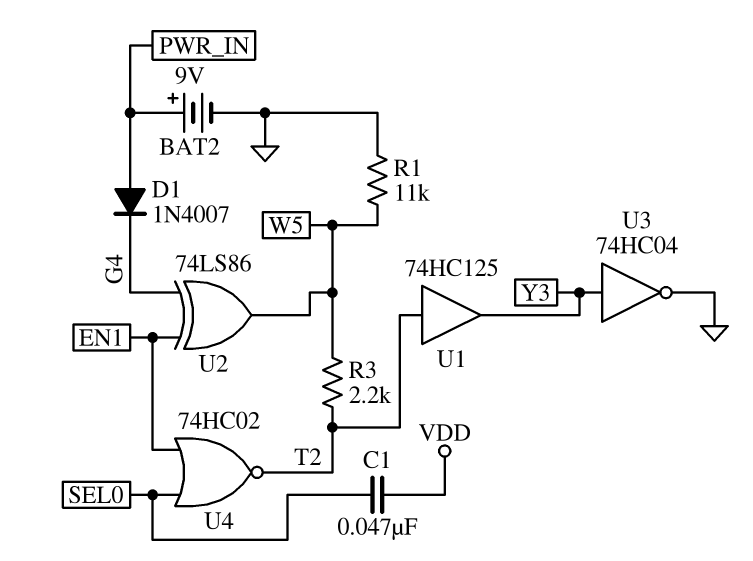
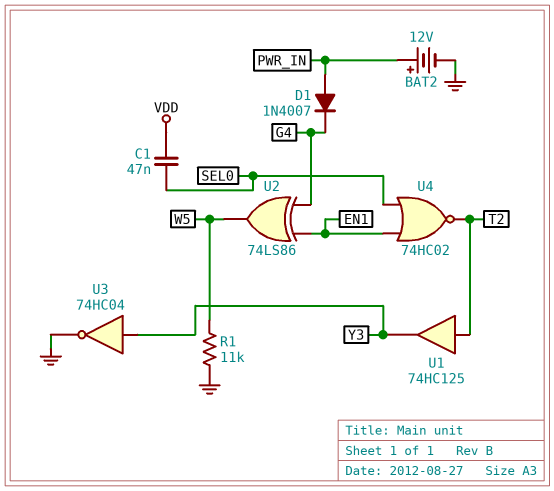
BAT2: 9V (plus PWR_IN, minus GND) -> 12V (plus PWR_IN, minus GND)
R3: 2.2k (T2, W5) -> none

